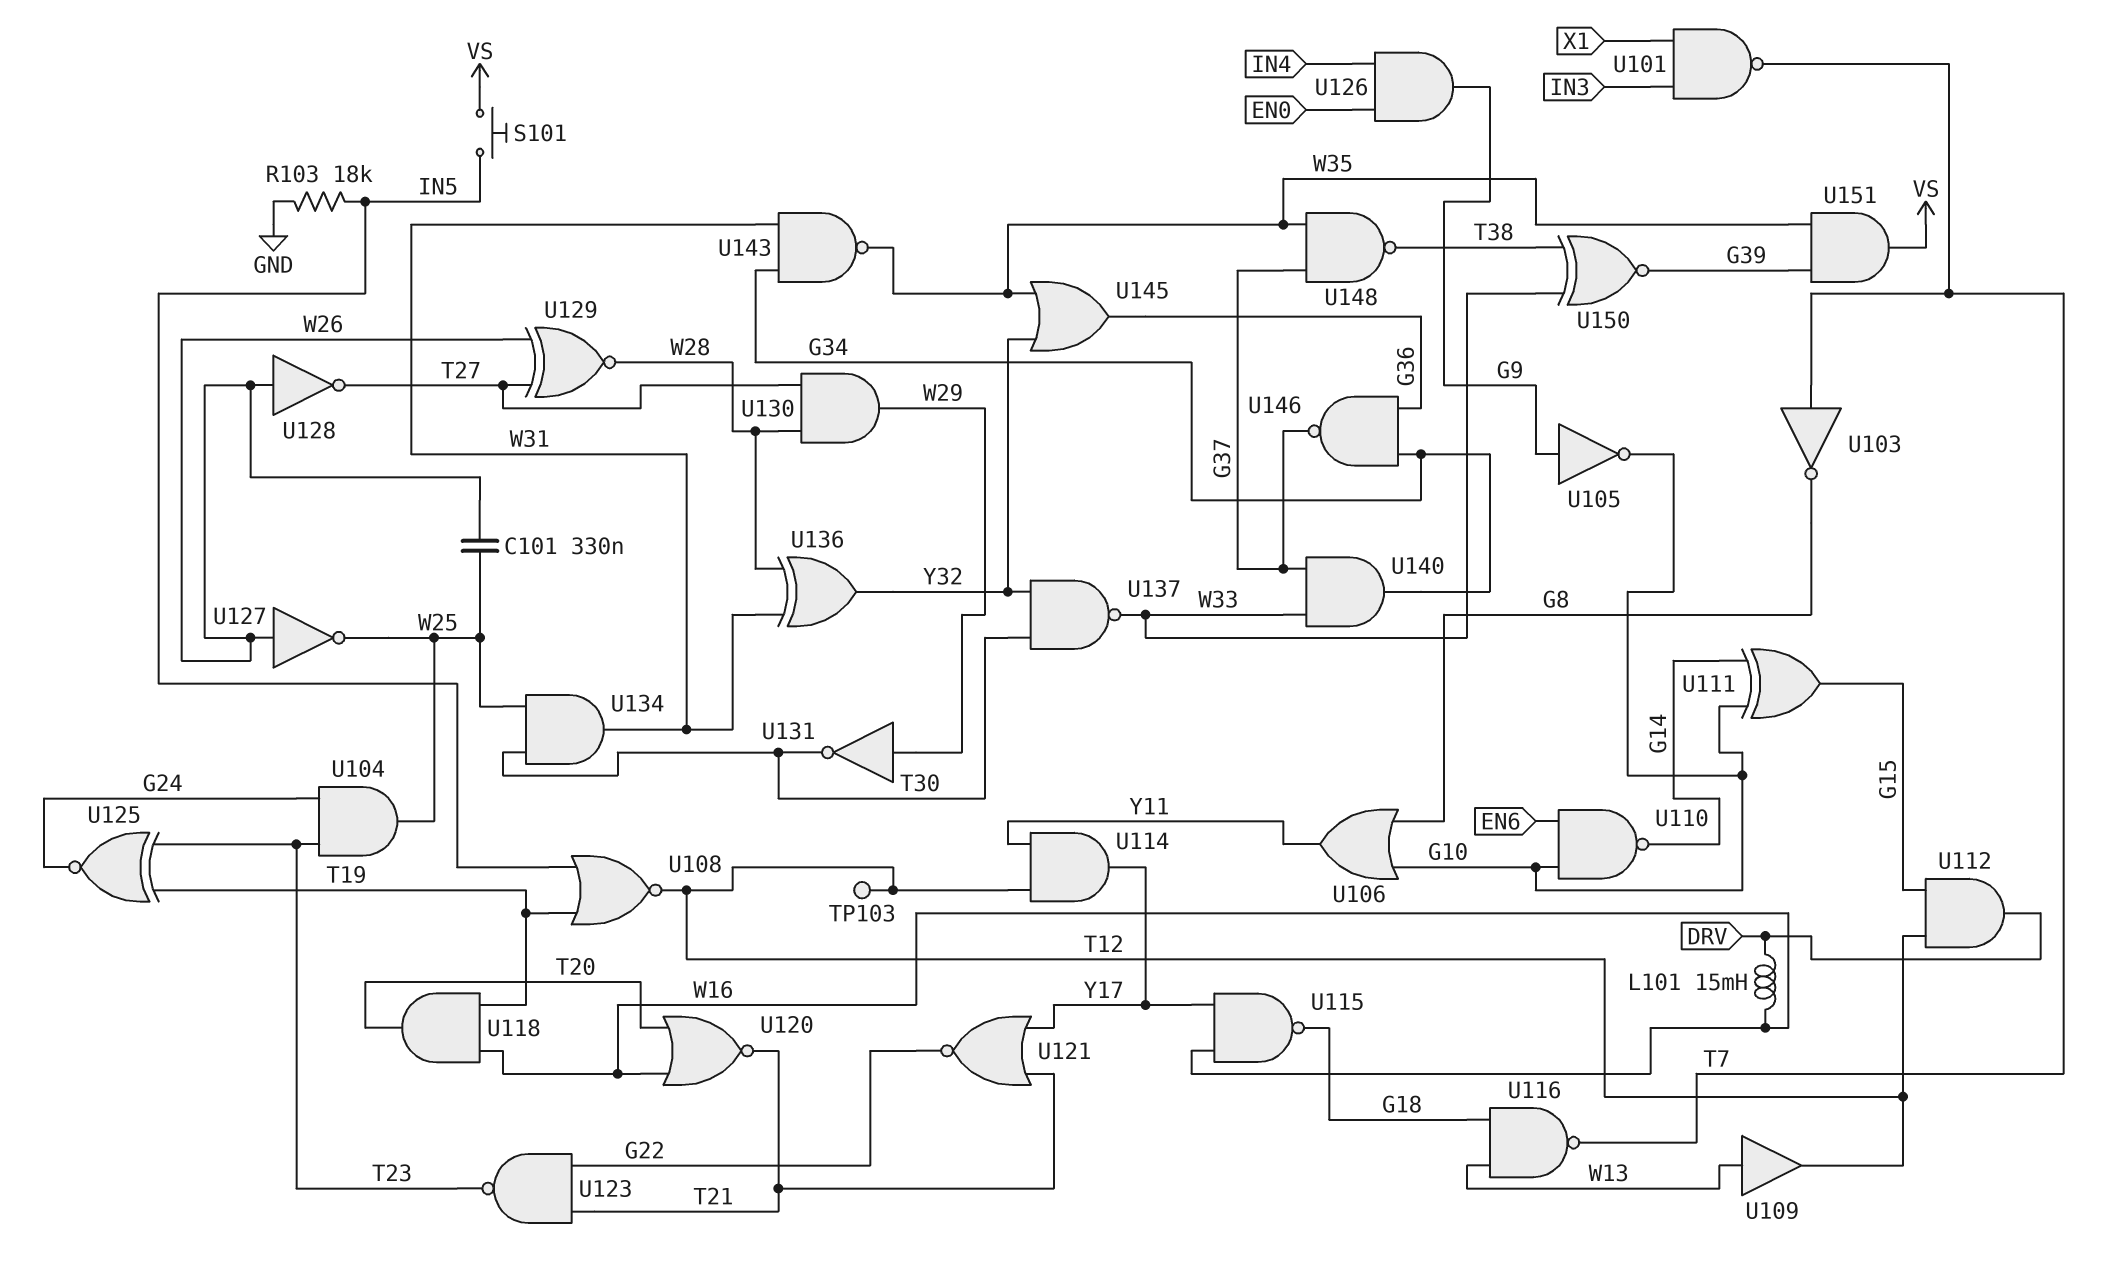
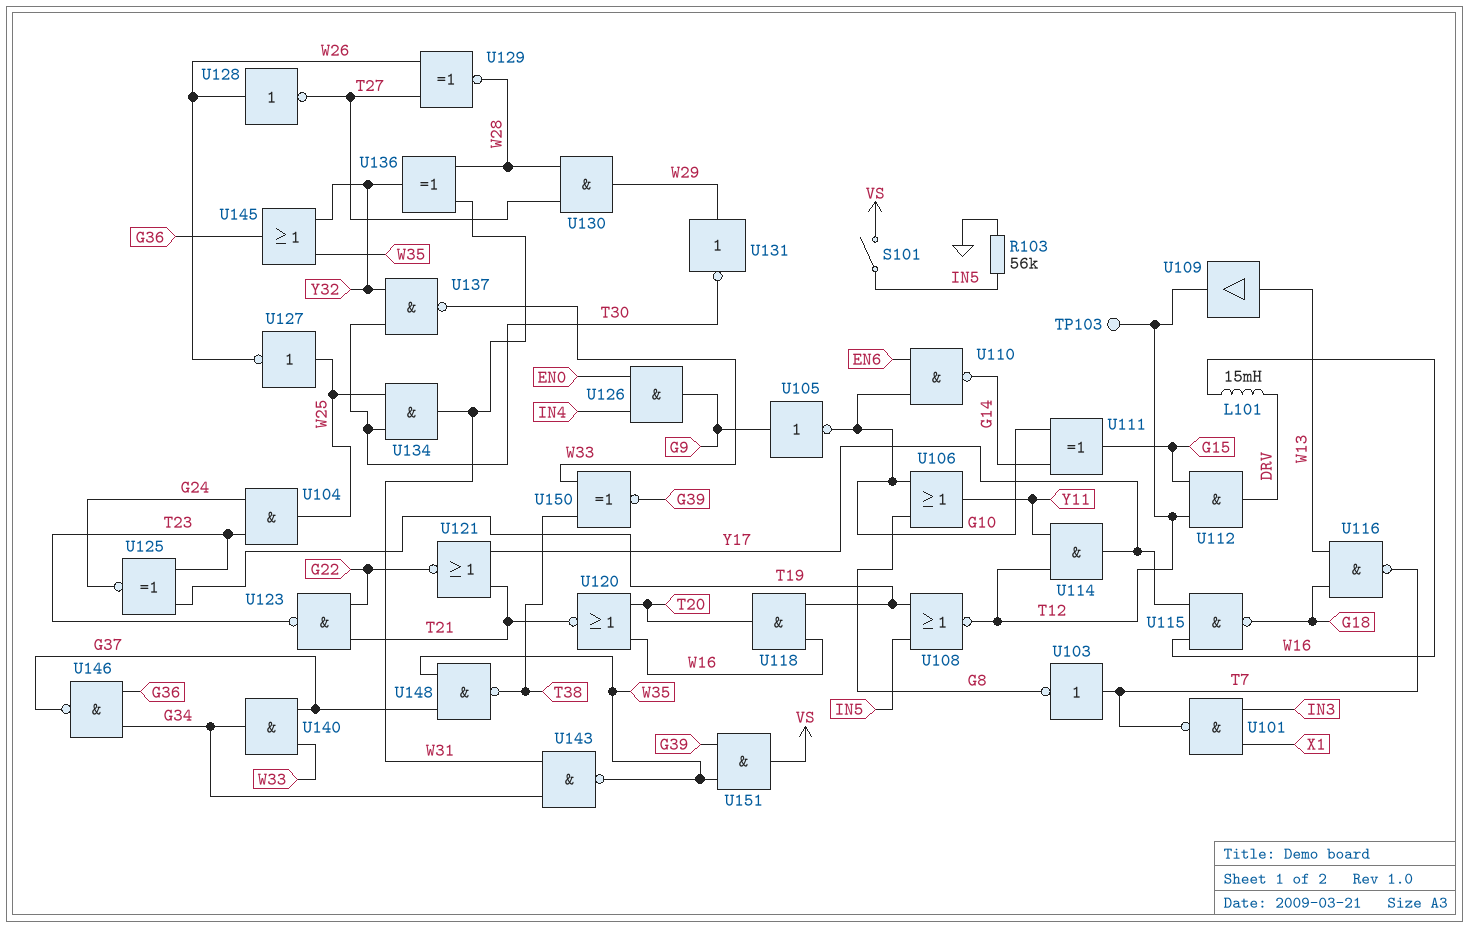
C101: 330nF (W25, W26) -> none
R103: 18k (GND, IN5) -> 56k (GND, IN5)
S101: button (IN5, VS) -> switch (IN5, VS)
U127: NOT (in W26, out W25) -> NOT (in W25, out W26)

